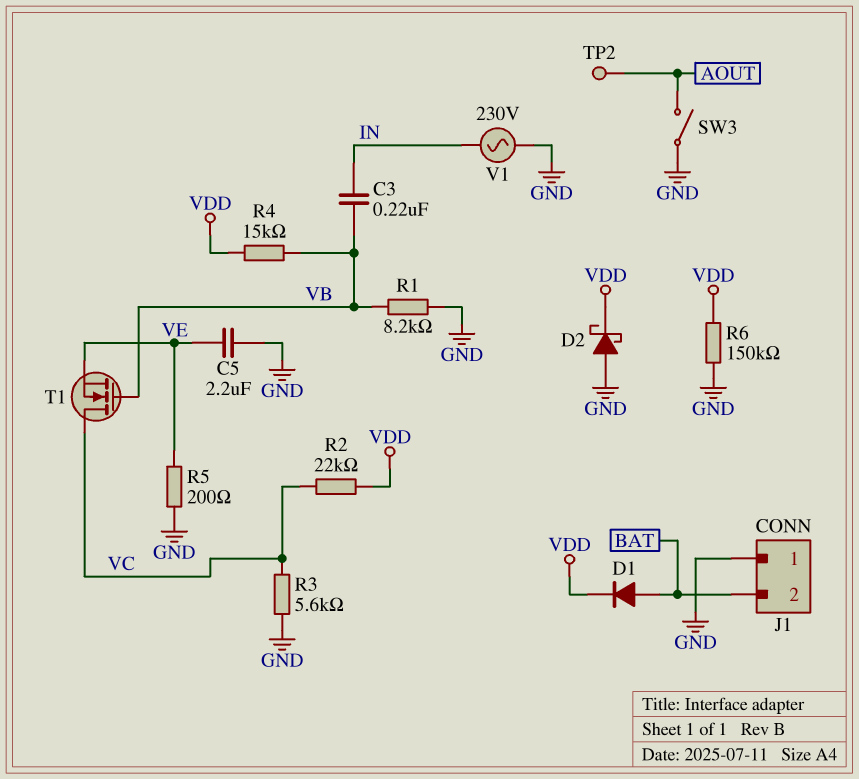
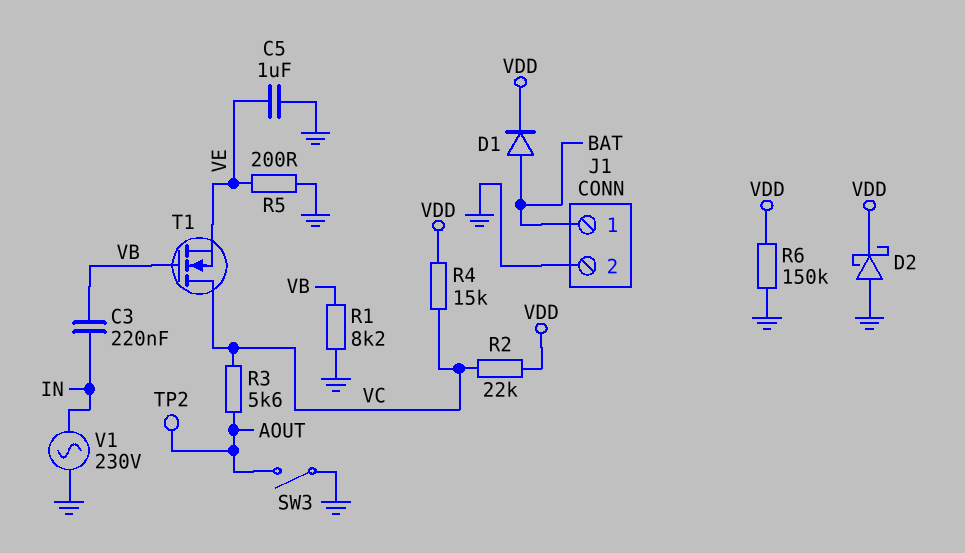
C5: 2.2uF (GND, VE) -> 1uF (GND, VE)
J1 pin 1: GND -> BAT
J1 pin 2: BAT -> GND
R3: 5.6k (GND, VC) -> 5.6k (AOUT, VC)
R4: 15k (VB, VDD) -> 15k (VC, VDD)

